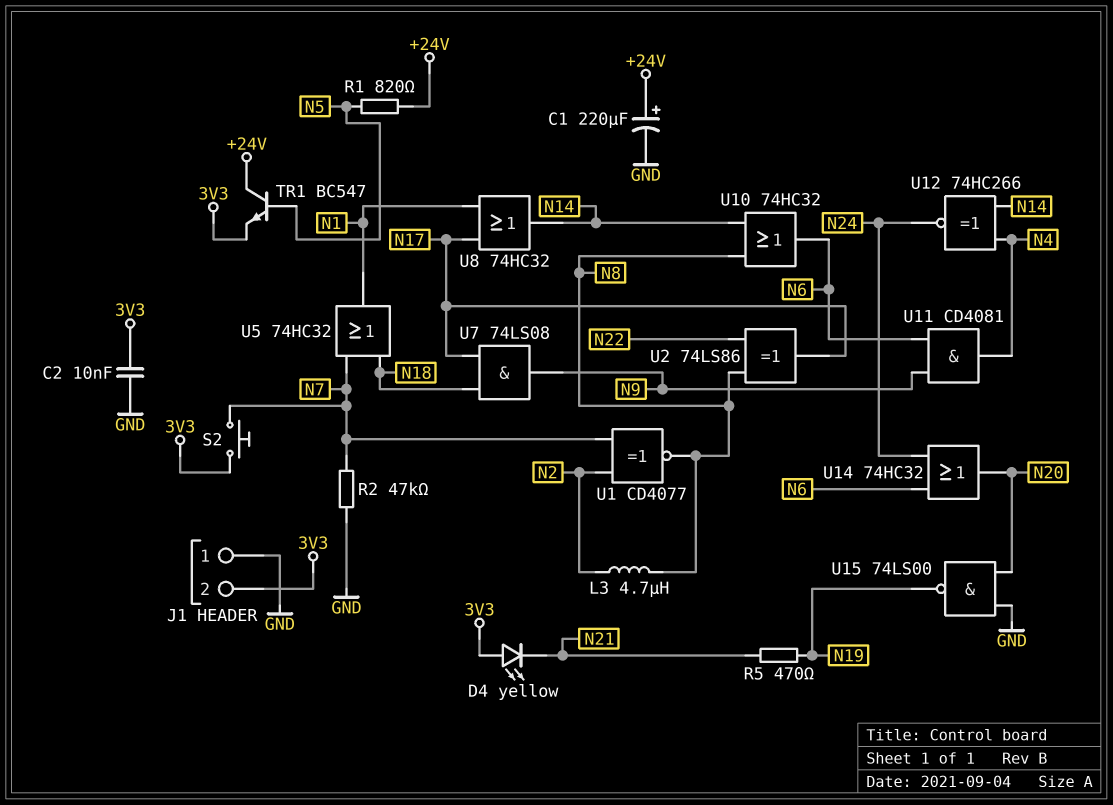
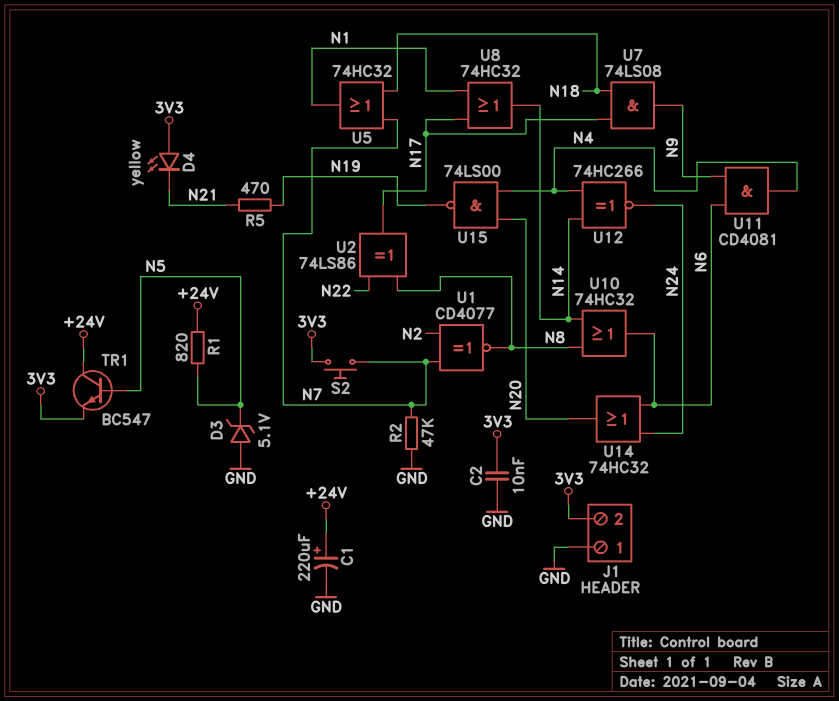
D3: none -> zener 5.1V (A GND, K N5)
L3: 4.7uH (N2, N8) -> none
U15: NAND 74LS00 (in GND, in N20, out N19) -> NAND 74LS00 (in N4, in N20, out N19)

